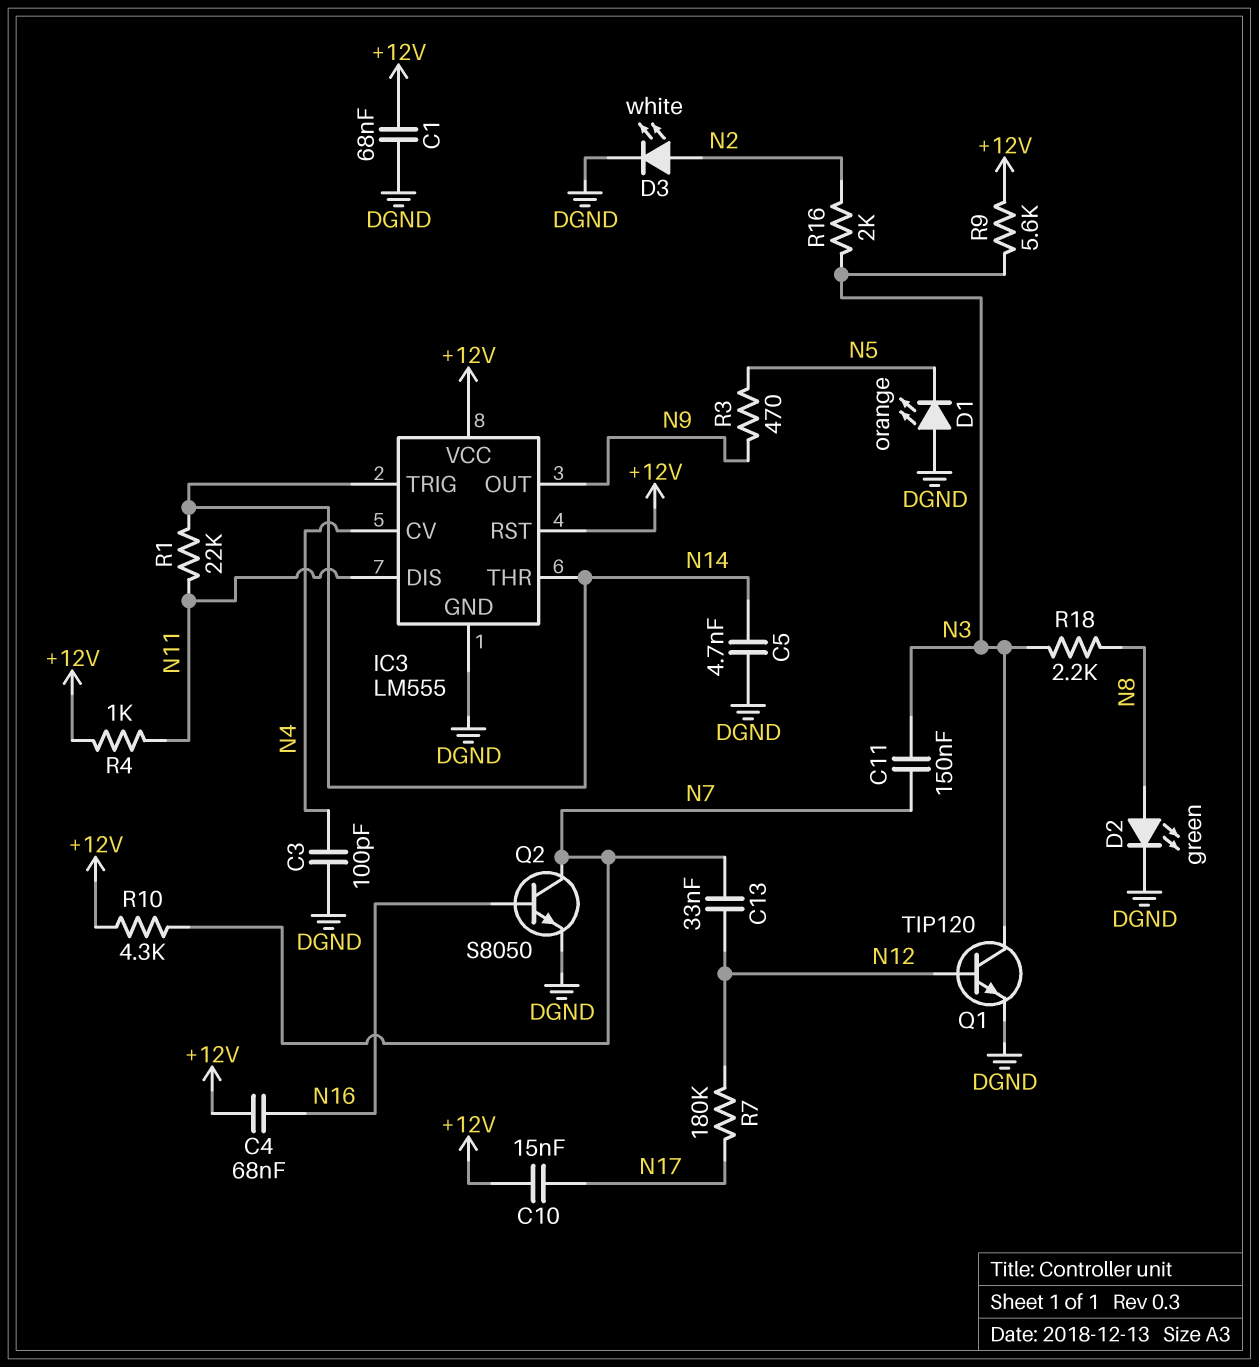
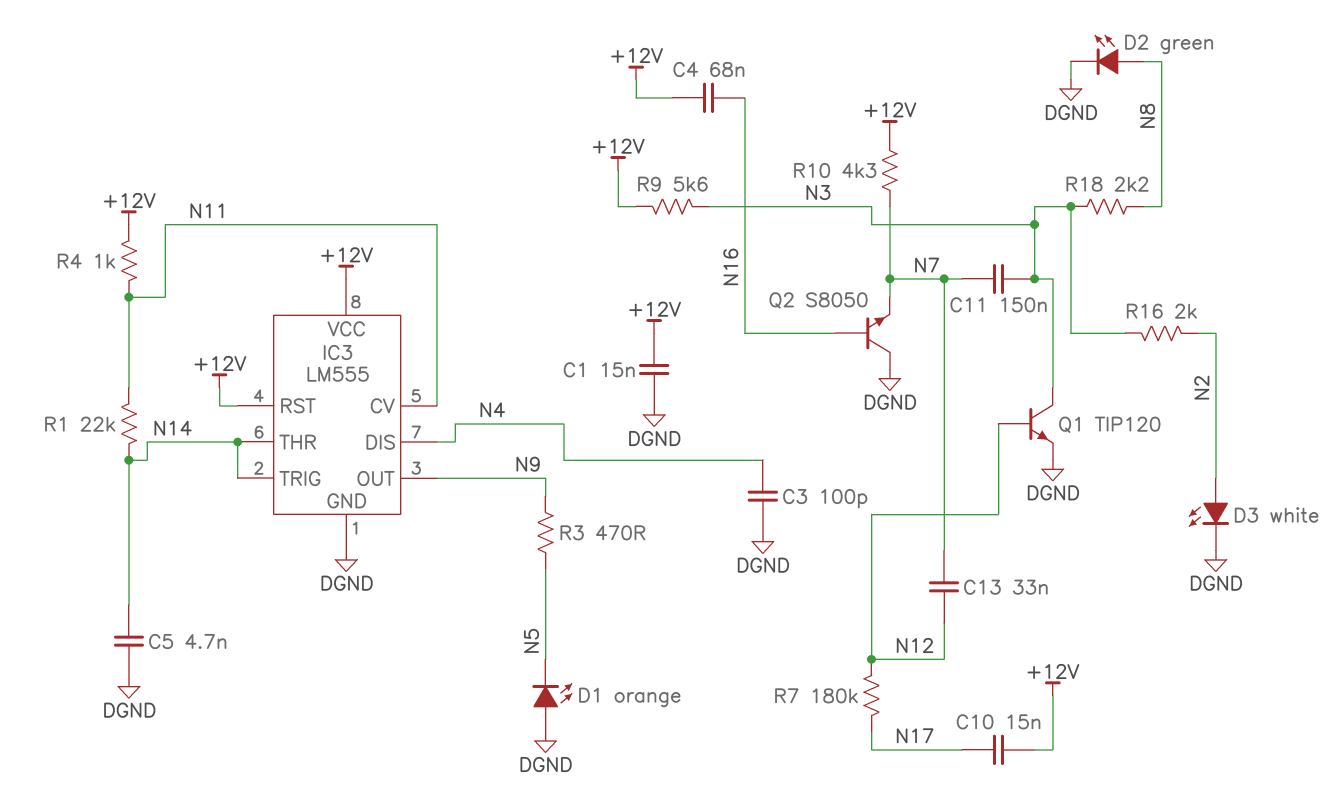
C1: 68nF (+12V, DGND) -> 15nF (+12V, DGND)
IC3 pin CV: N4 -> N11
IC3 pin DIS: N11 -> N4
Q2: NPN S8050 (B N16, C N7, E DGND) -> NPN S8050 (B N16, C DGND, E N7)

